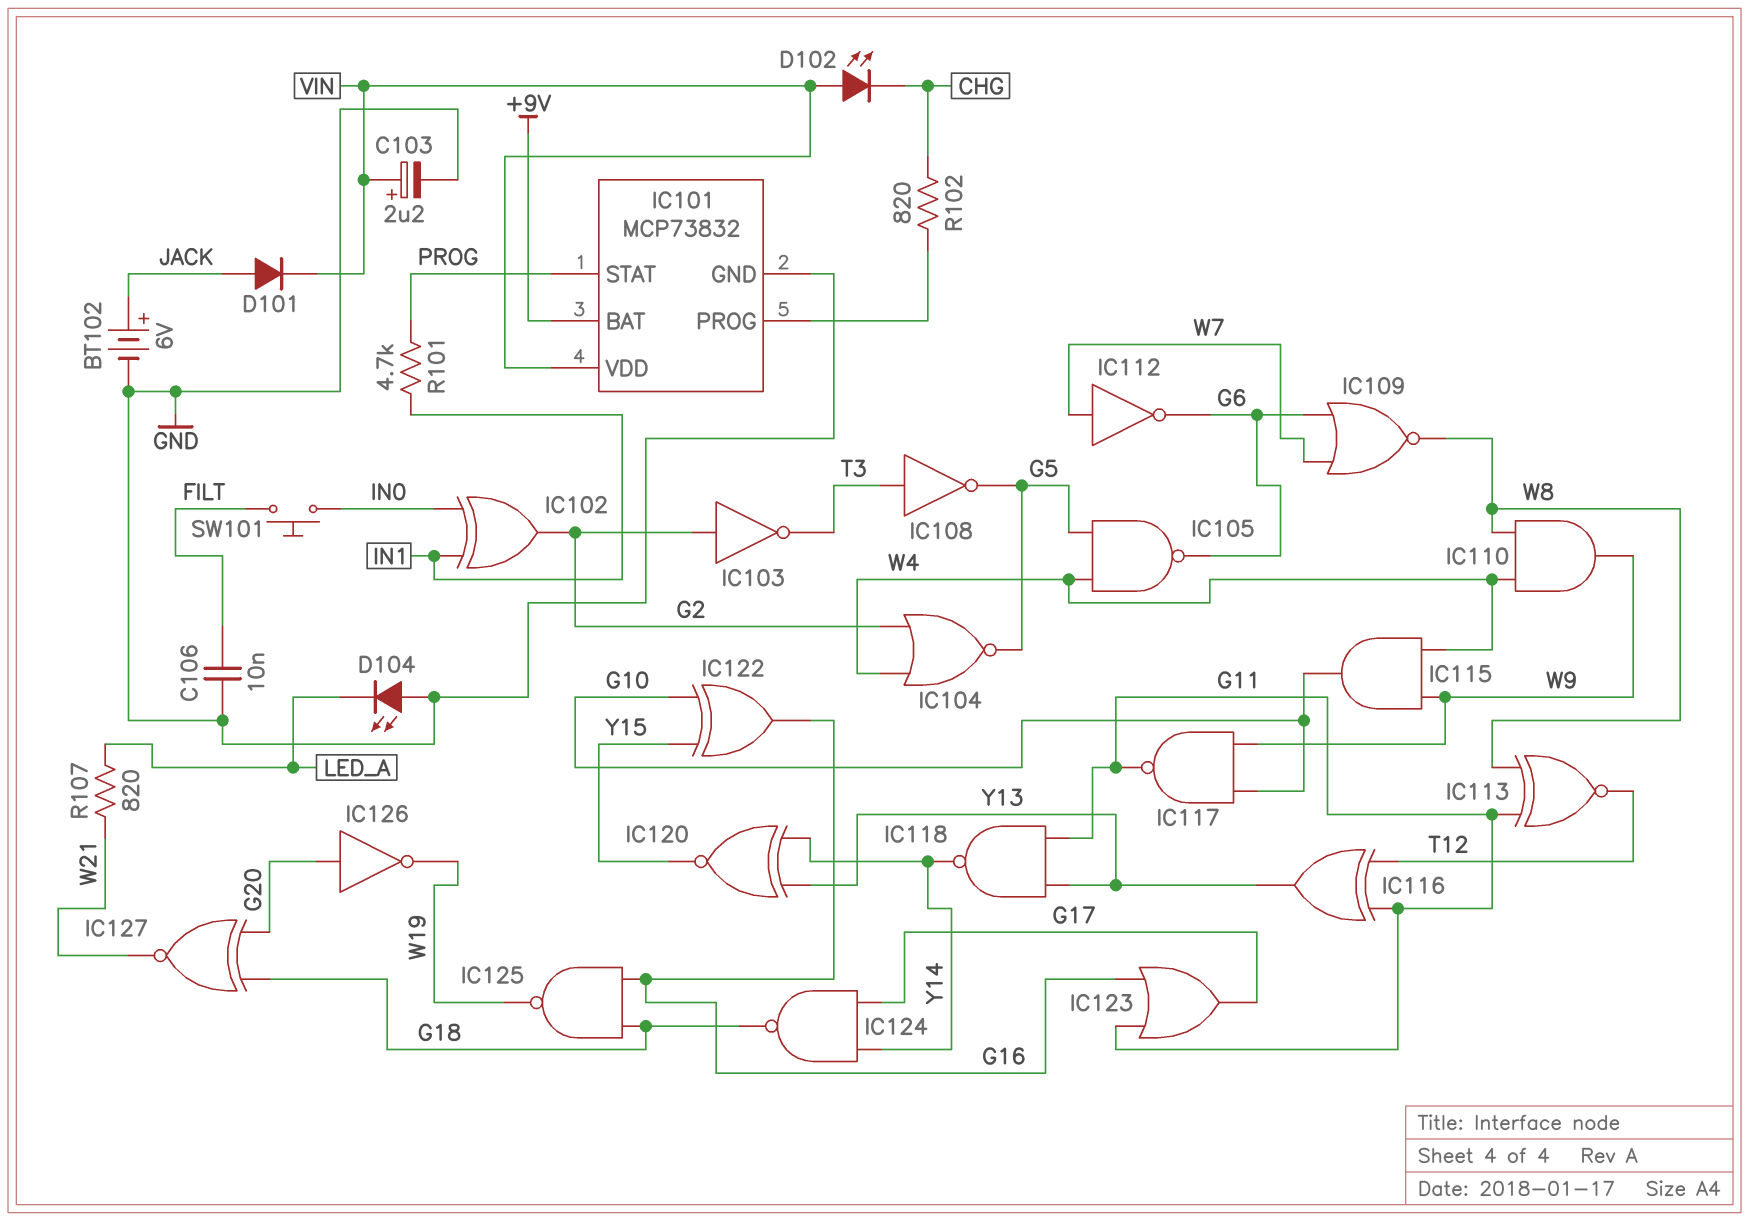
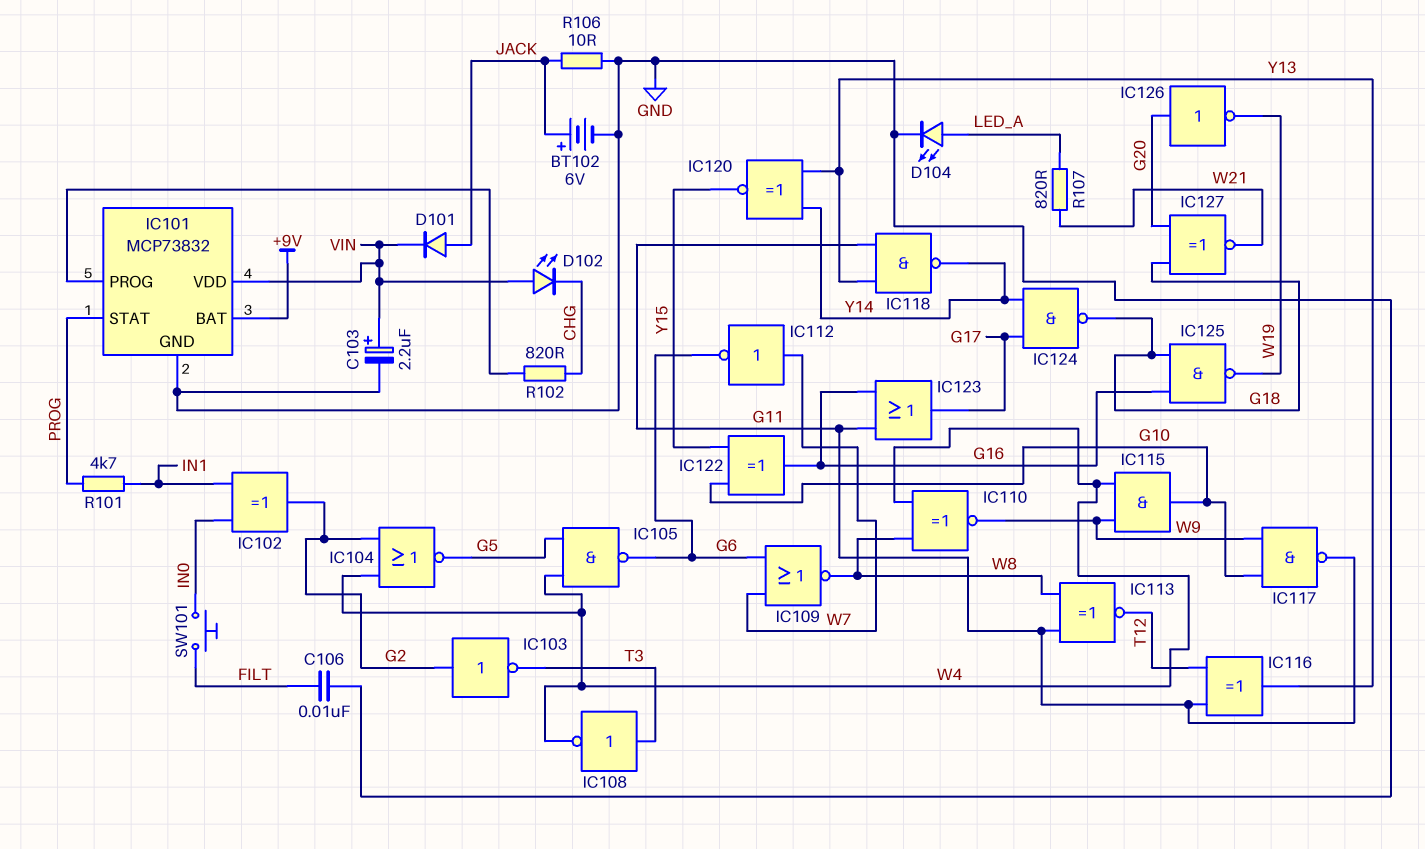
D104: LED (A GND, K LED_A) -> LED (A LED_A, K GND)
IC108: NOT (in T3, out G5) -> NOT (in T3, out W4)
IC110: AND (in W4, in W8, out W9) -> XNOR (in W4, in W8, out W9)
R106: none -> 10 (GND, JACK)

